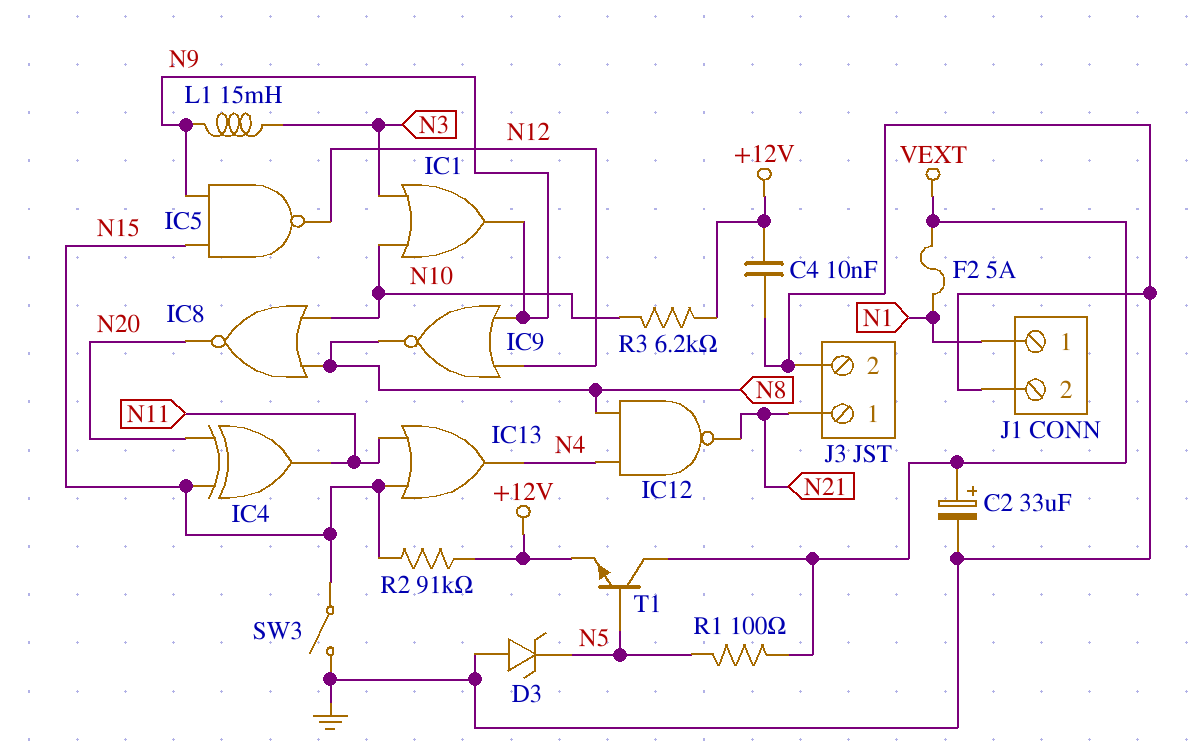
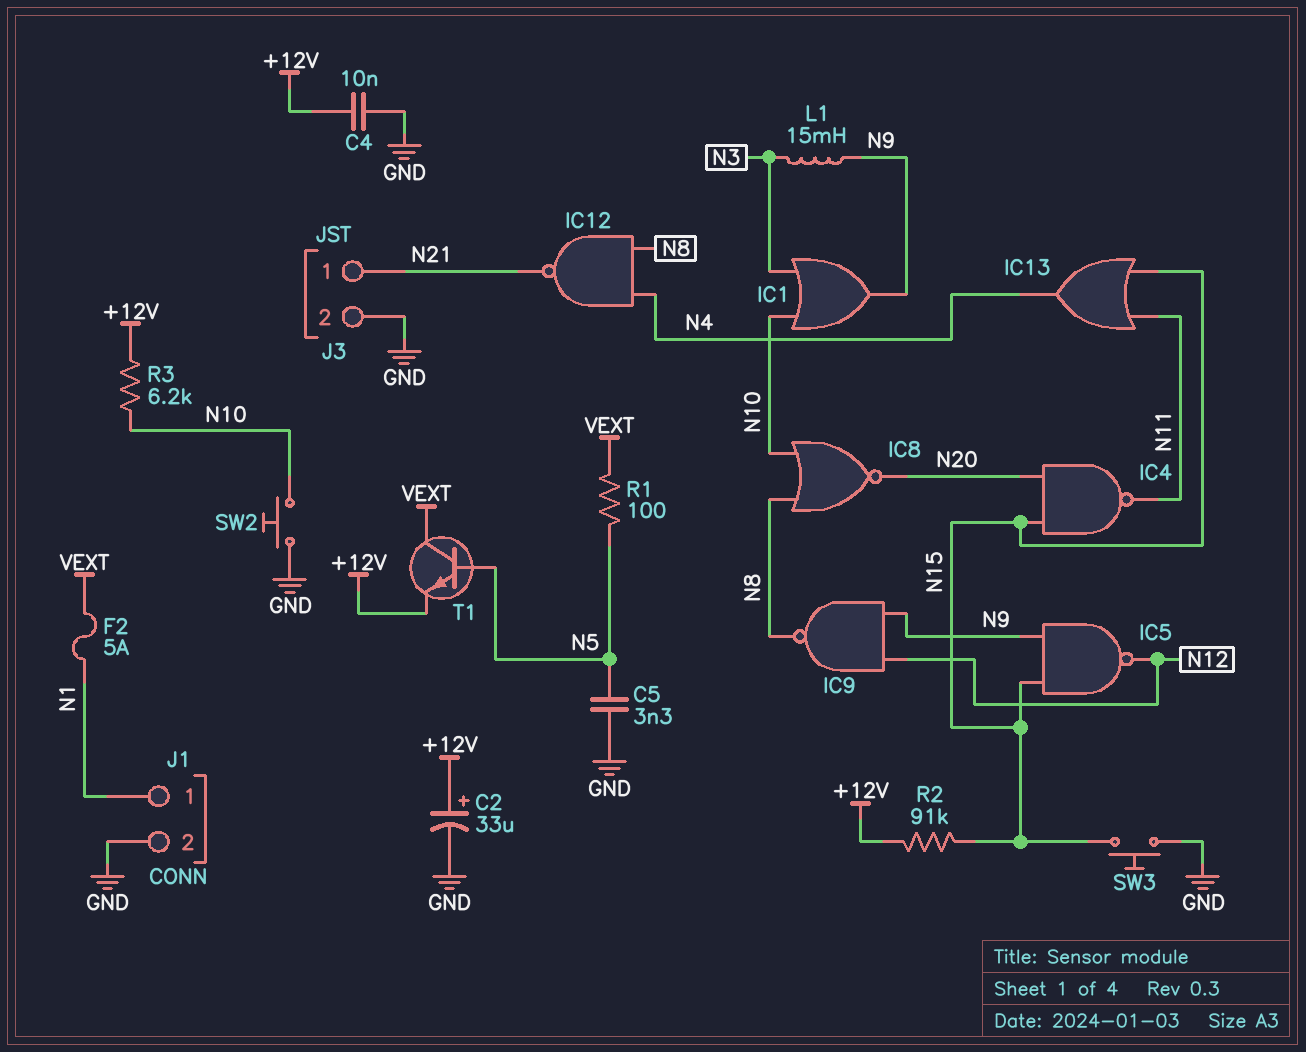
C2: 33uF (plus VEXT, minus GND) -> 33uF (plus +12V, minus GND)
C5: none -> 3.3nF (GND, N5)
D3: zener (A GND, K N5) -> none
IC4: XOR (in N15, in N20, out N11) -> NAND (in N15, in N20, out N11)
IC9: NOR (in N9, in N12, out N8) -> NAND (in N9, in N12, out N8)
SW2: none -> button (GND, N10)
SW3: switch (GND, N15) -> button (GND, N15)

